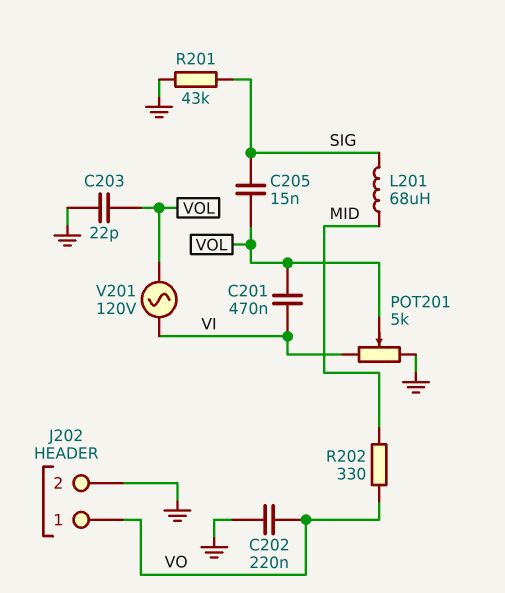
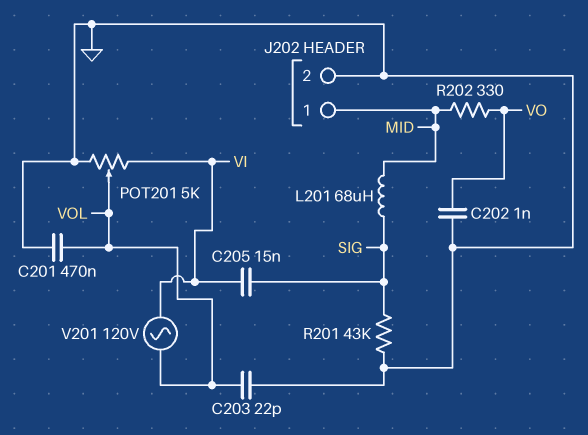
C201: 470nF (VI, VOL) -> 470nF (GND, VOL)
C202: 220nF (GND, VO) -> 1nF (GND, VO)
C205: 15nF (SIG, VOL) -> 15nF (SIG, VI)
J202 pin 1: VO -> MID

